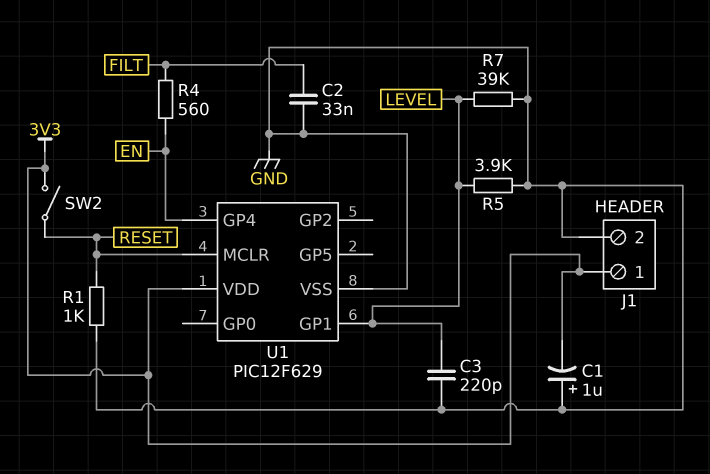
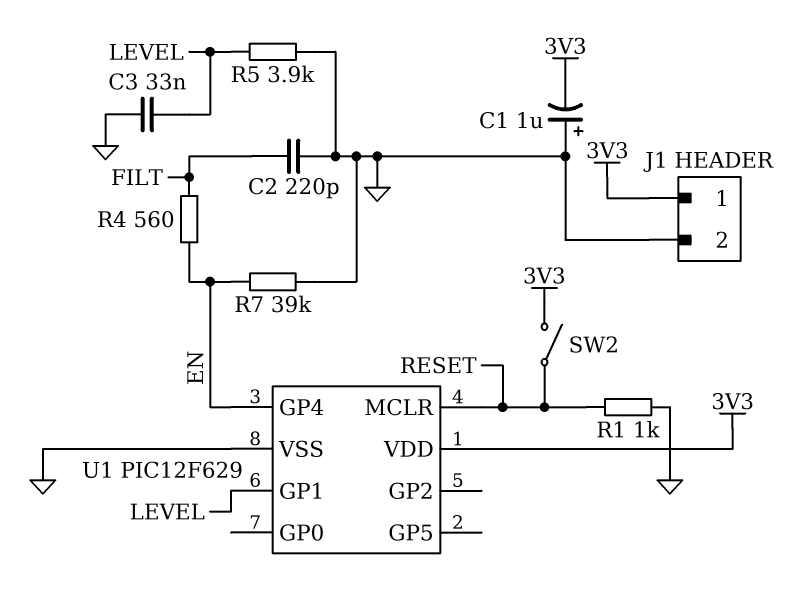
C2: 33nF (FILT, GND) -> 220pF (FILT, GND)
C3: 220pF (GND, LEVEL) -> 33nF (GND, LEVEL)
R7: 39k (GND, LEVEL) -> 39k (EN, GND)

